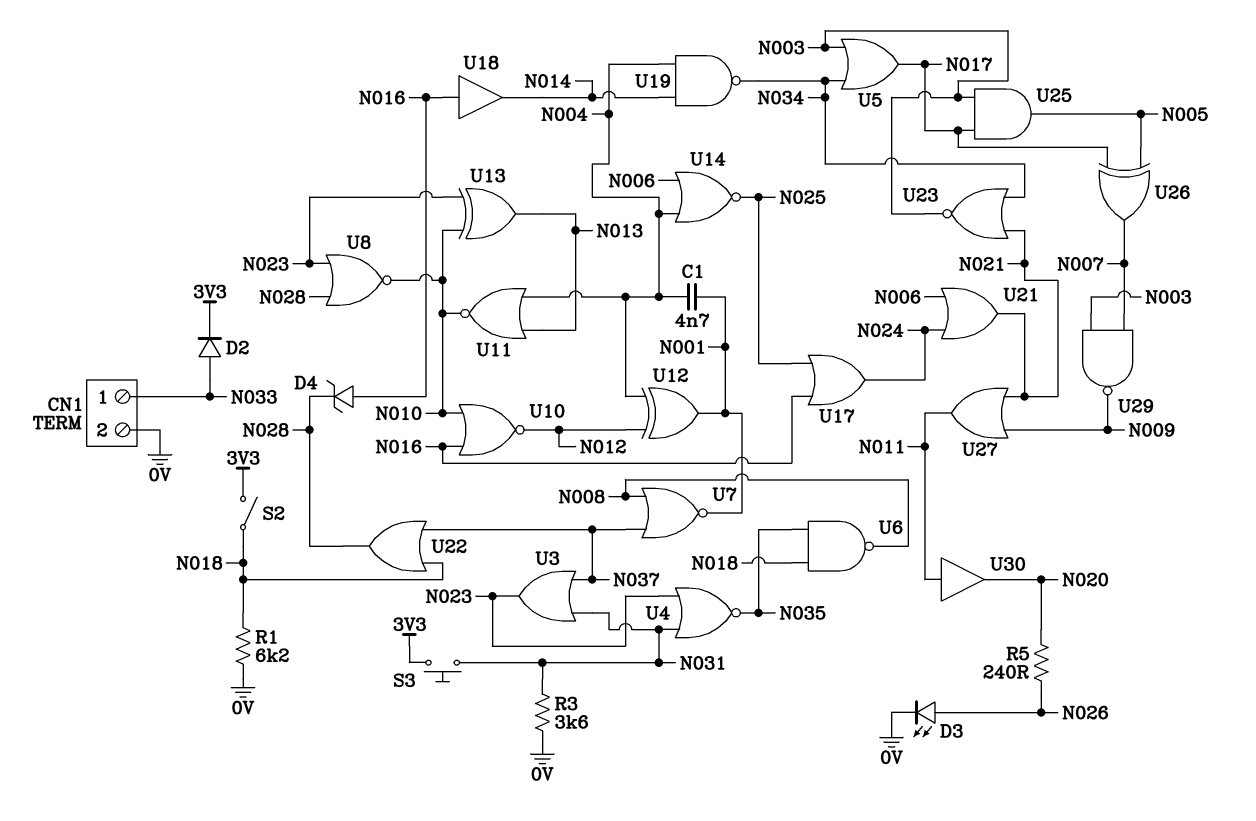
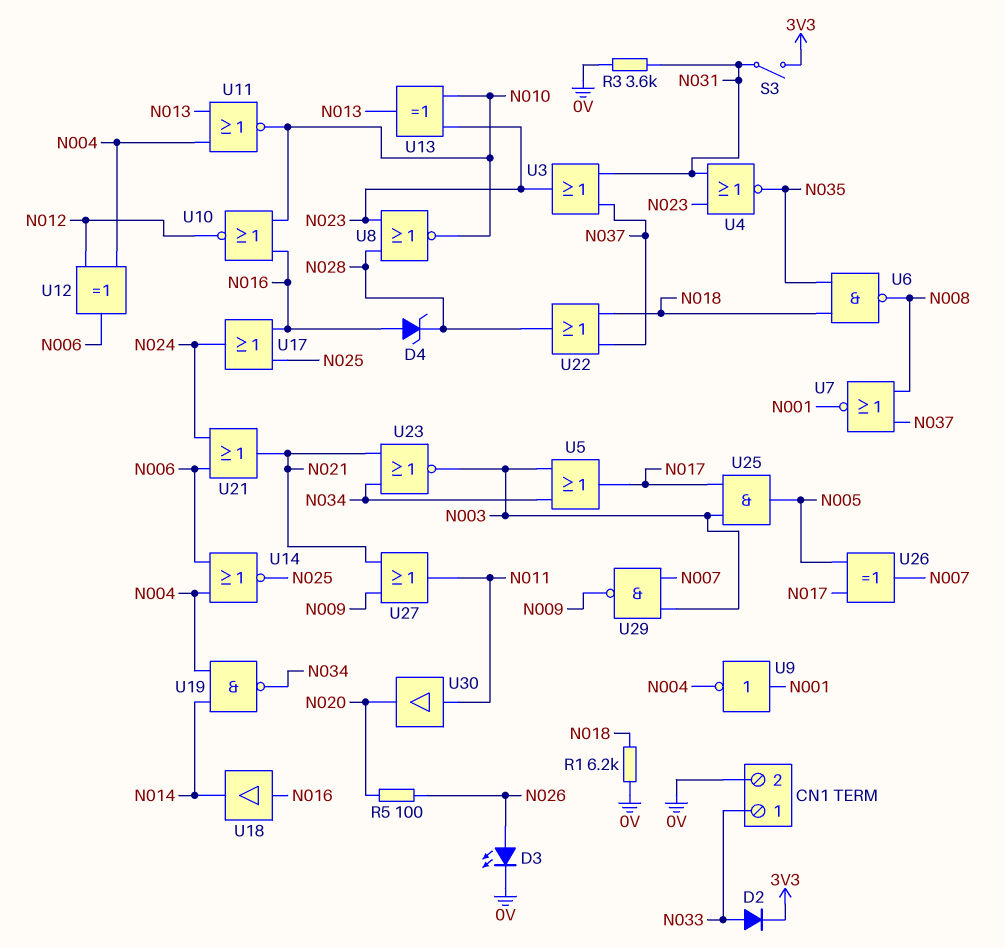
C1: 4.7nF (N001, N004) -> none
R5: 240 (N020, N026) -> 100 (N020, N026)
S2: switch (3V3, N018) -> none
S3: button (3V3, N031) -> switch (3V3, N031)
U9: none -> NOT (in N001, out N004)
U12: XOR (in N004, in N012, out N001) -> XOR (in N004, in N012, out N006)

